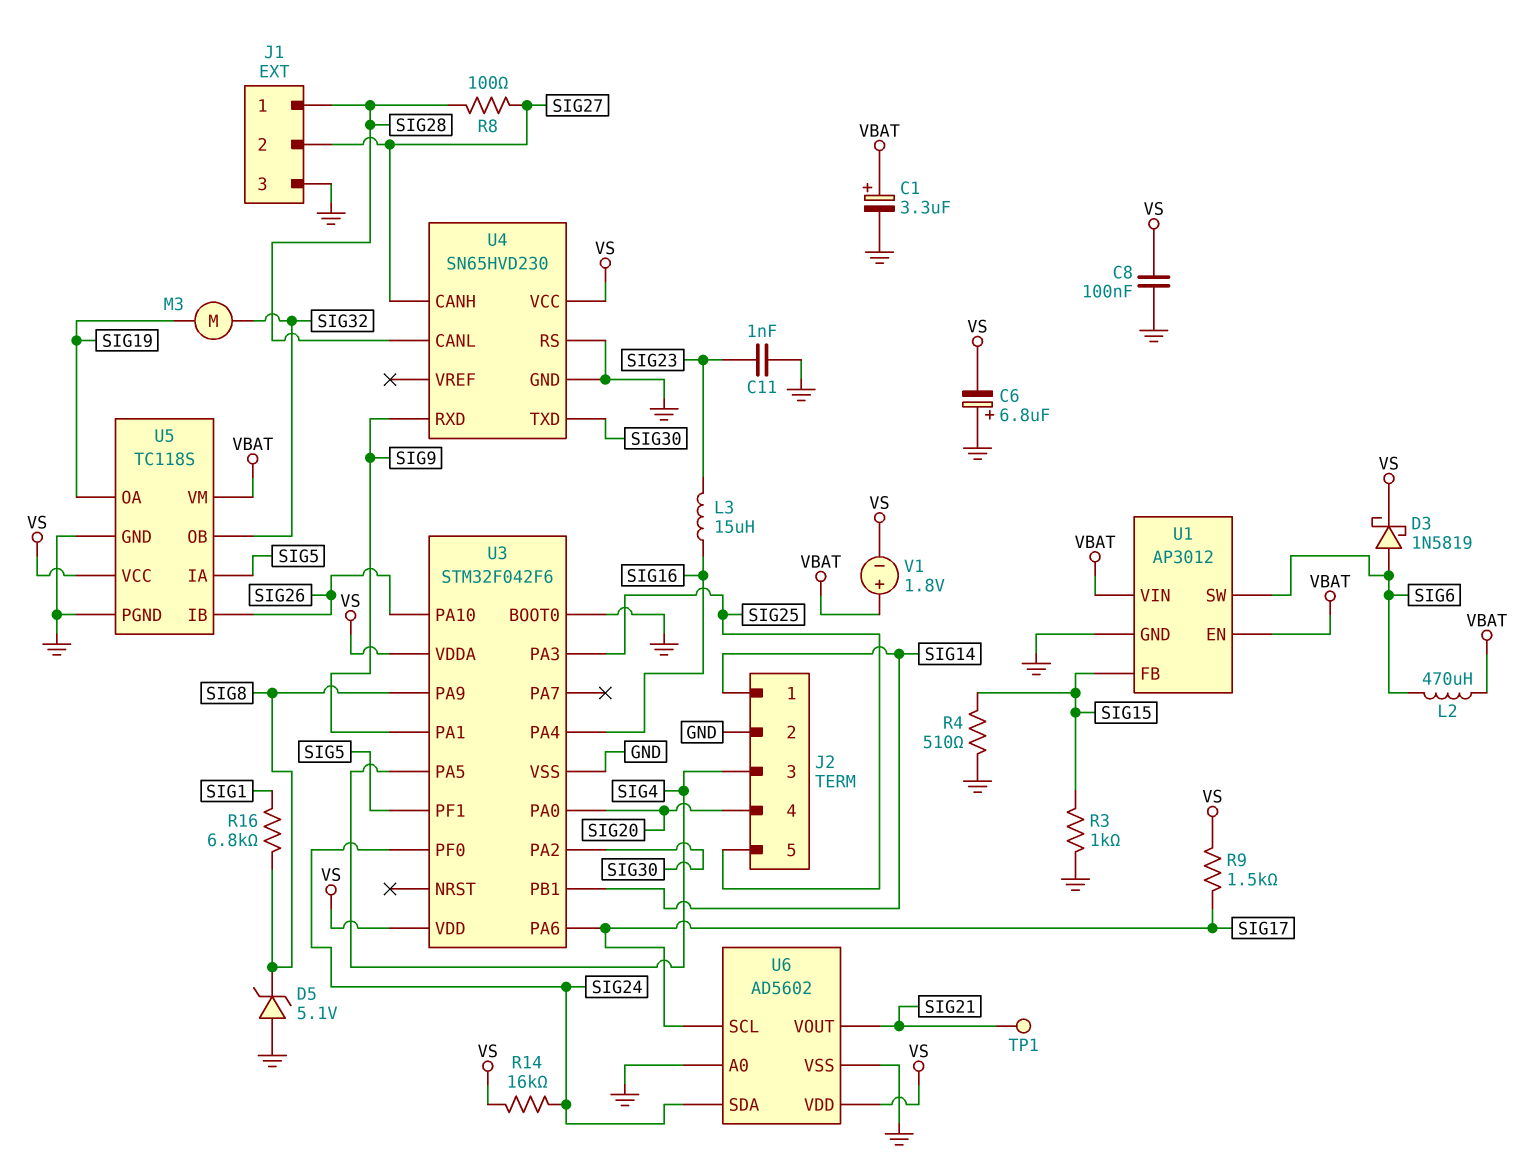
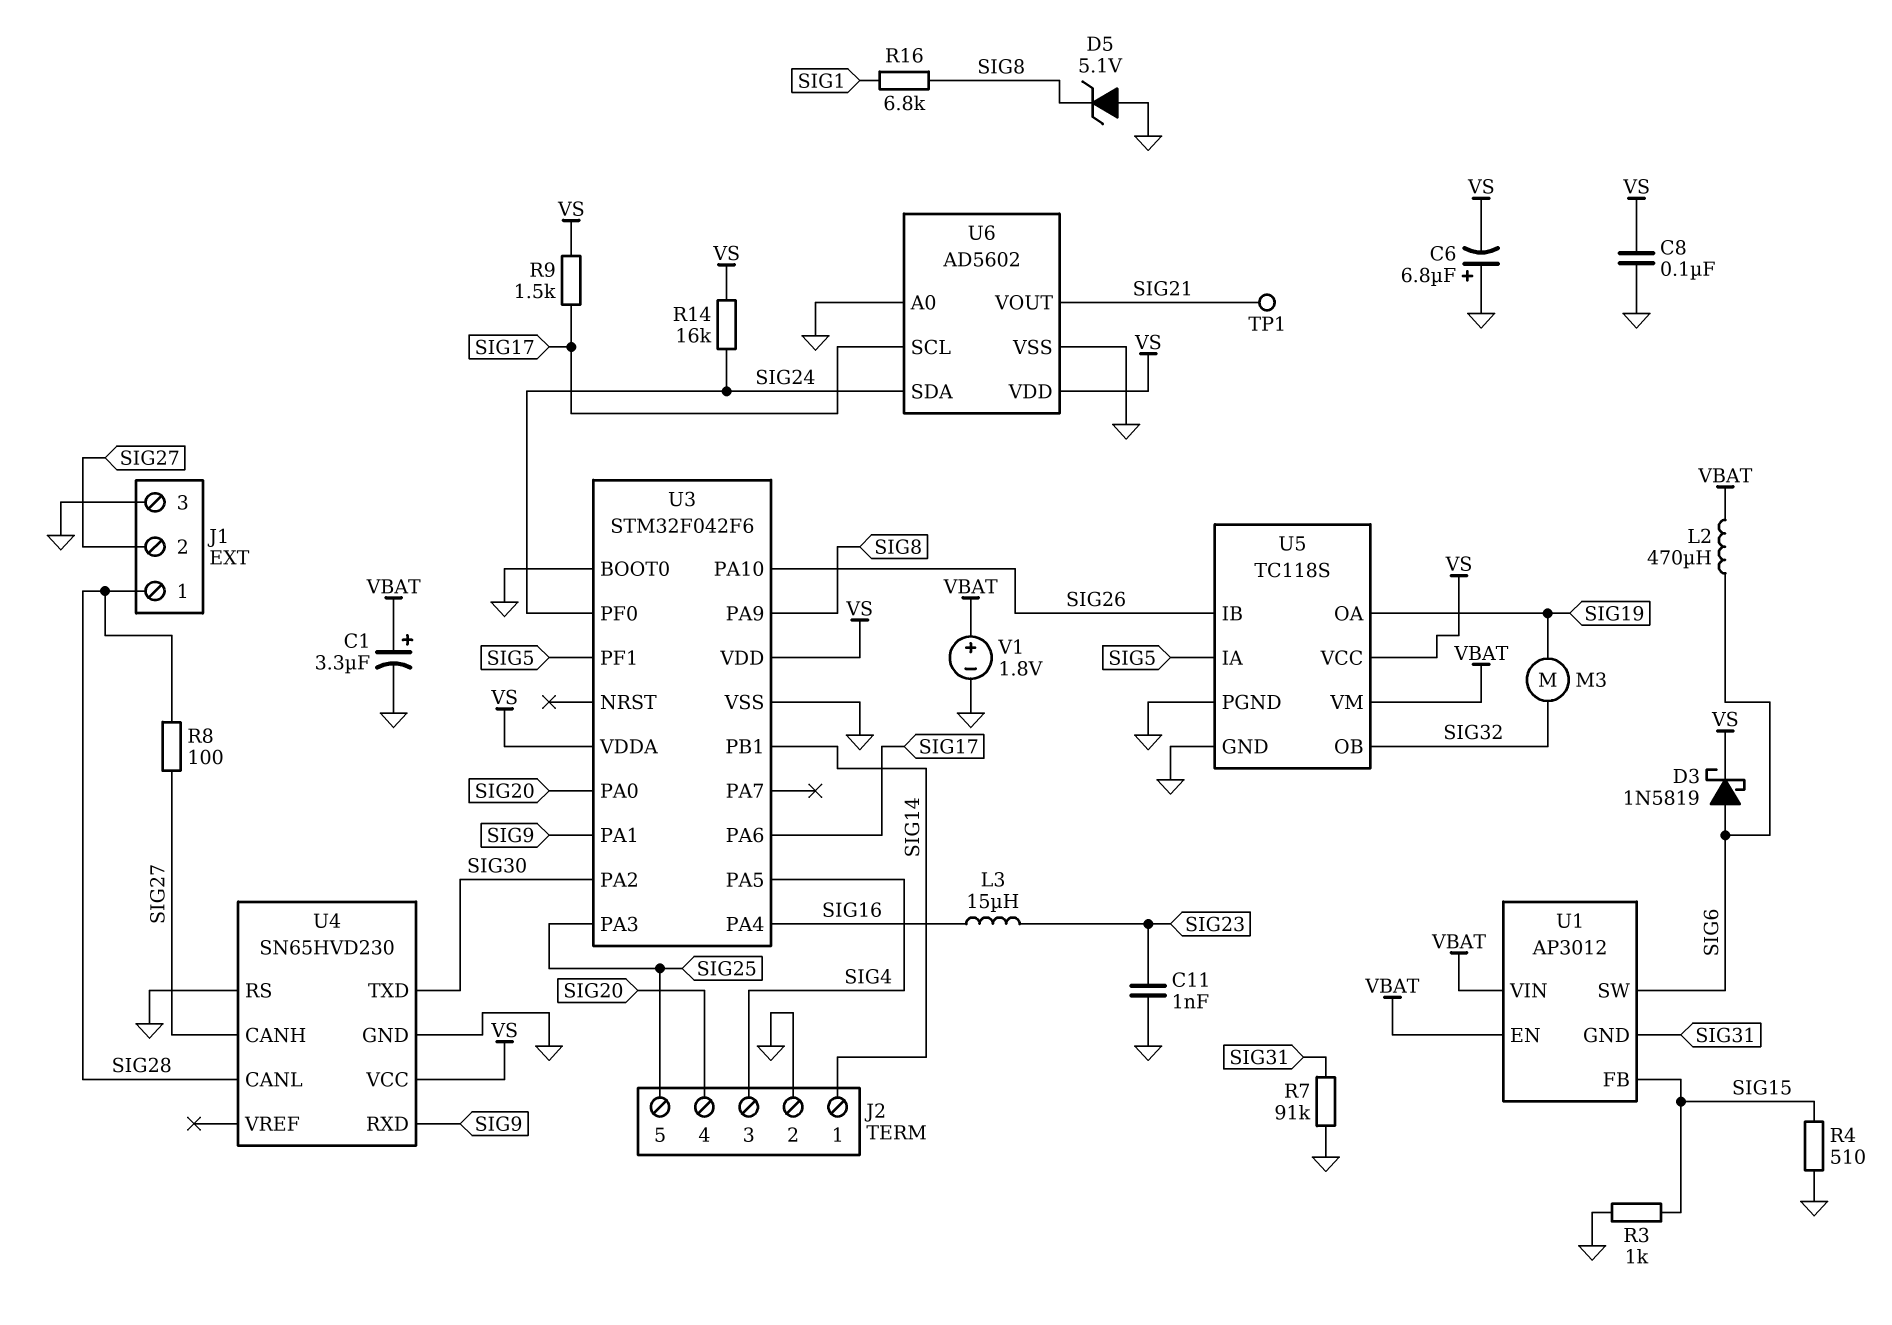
R7: none -> 91k (GND, SIG31)
U1 pin GND: GND -> SIG31
V1: 1.8V (plus VBAT, minus VS) -> 1.8V (plus VBAT, minus GND)

